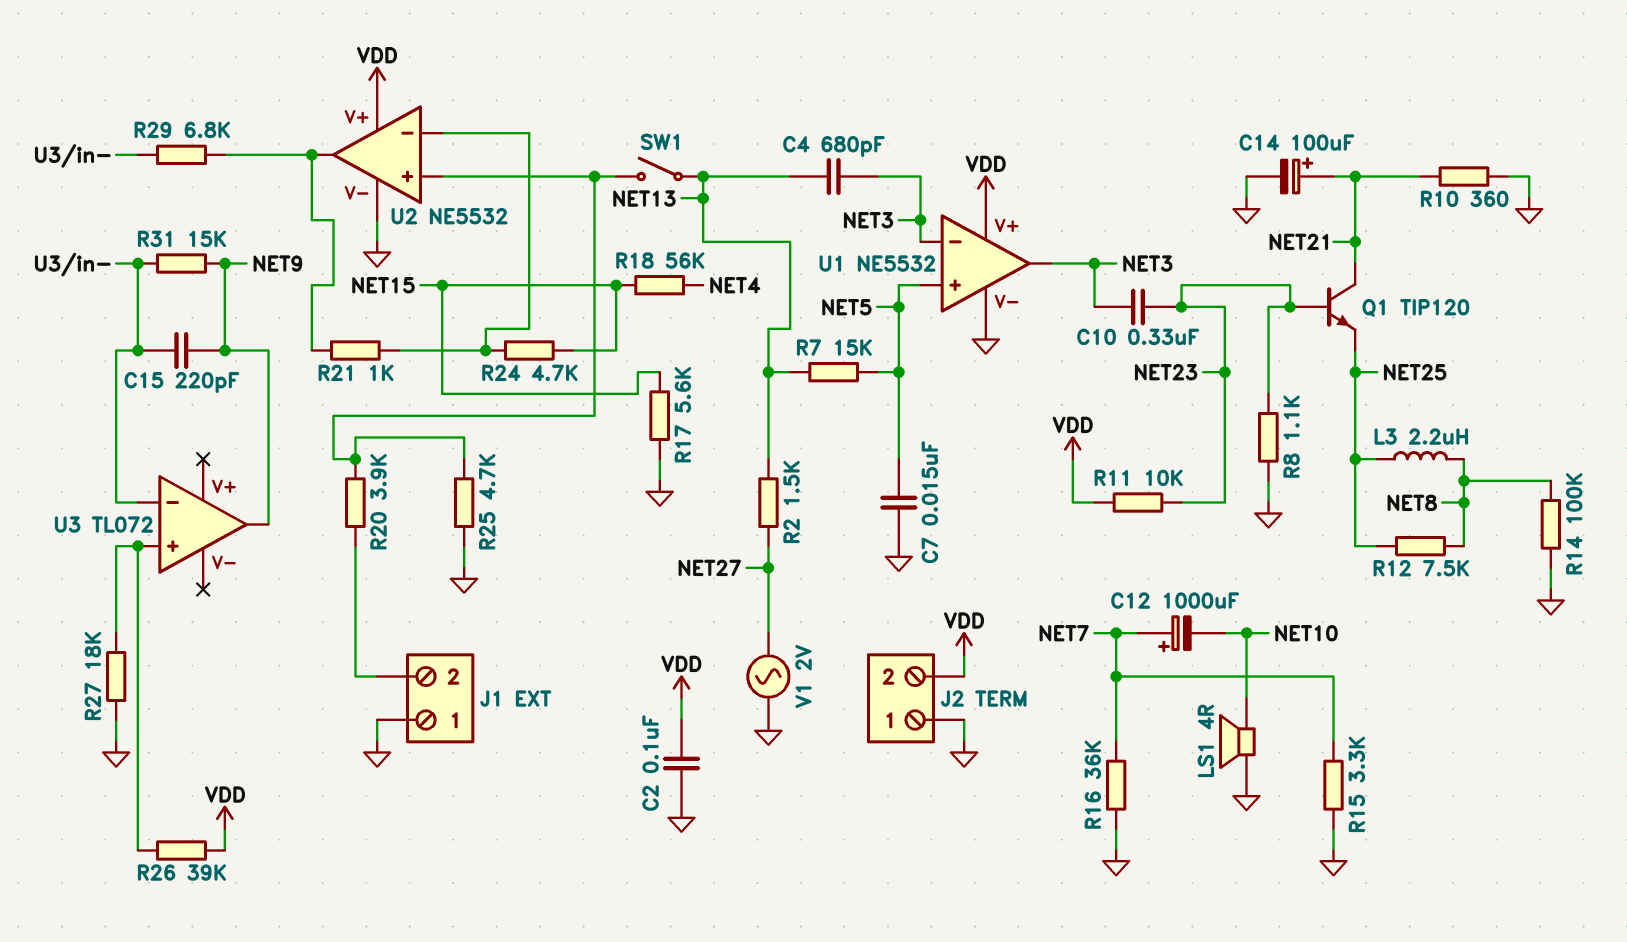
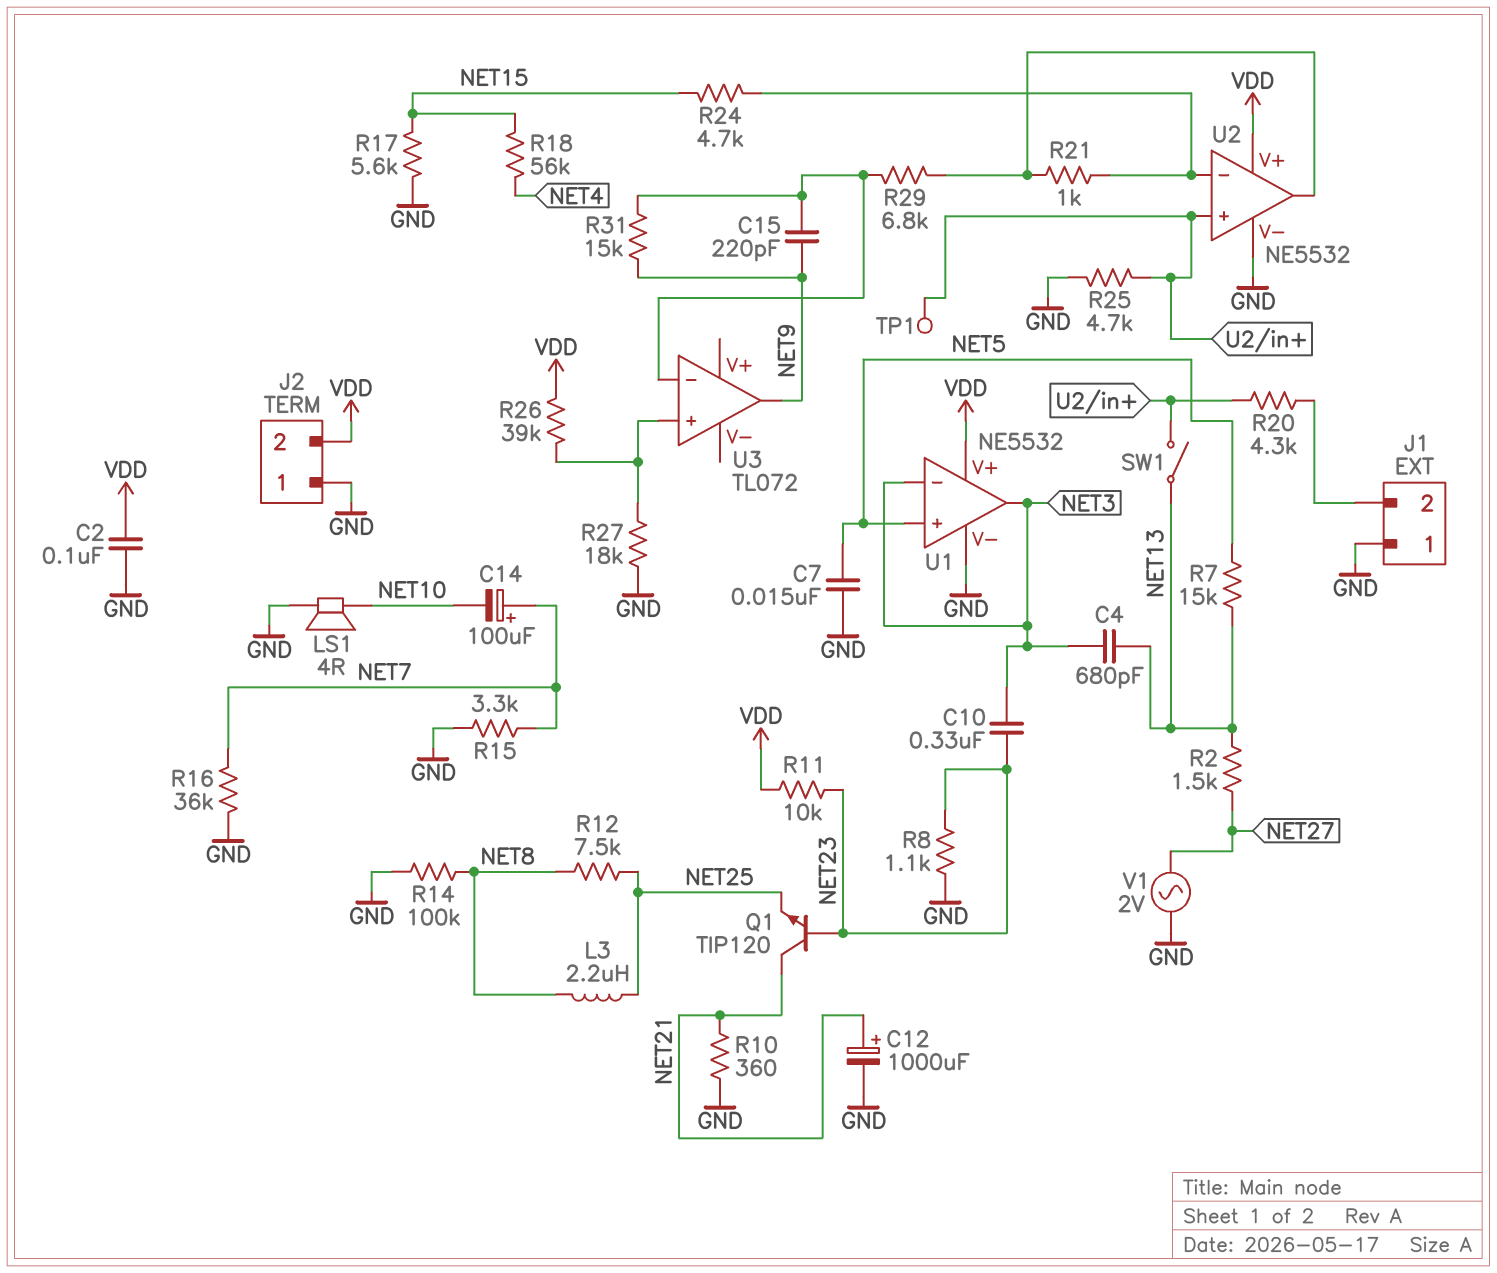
C12: 1000uF (plus NET7, minus NET10) -> 1000uF (plus NET21, minus GND)
C14: 100uF (plus NET21, minus GND) -> 100uF (plus NET7, minus NET10)
R20: 3.9k (J1/2, U2/in+) -> 4.3k (J1/2, U2/in+)
TP1: none -> test point (U2/in+)

